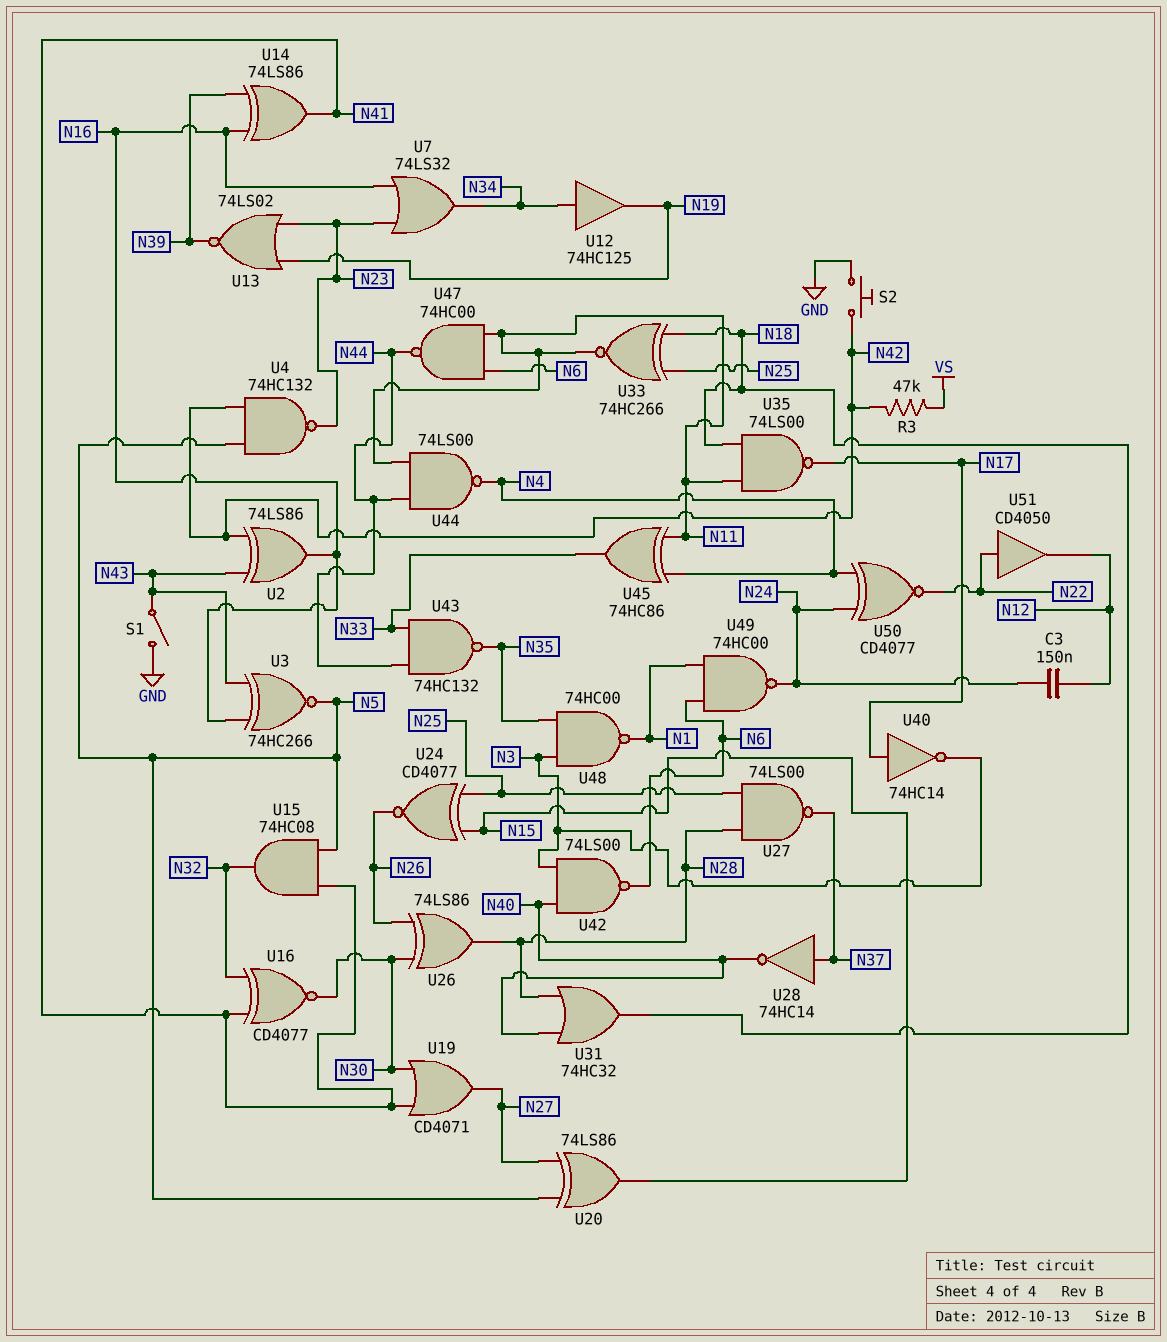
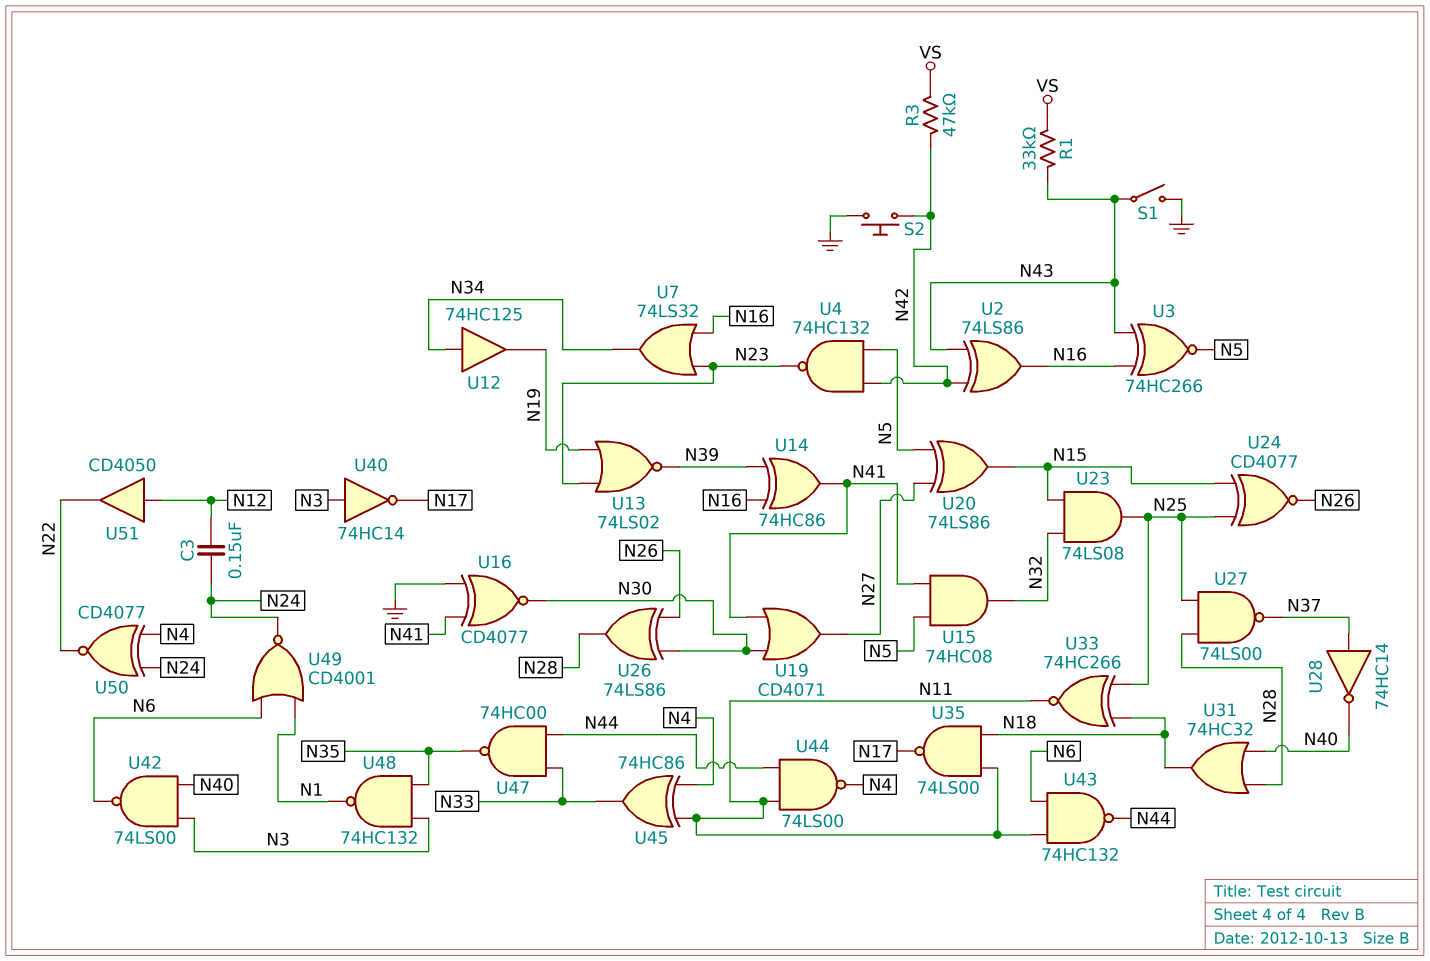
R1: none -> 33k (N43, VS)
U14: XOR 74LS86 (in N16, in N39, out N41) -> XOR 74HC86 (in N16, in N39, out N41)
U16: XNOR CD4077 (in N32, in N41, out N30) -> XNOR CD4077 (in GND, in N41, out N30)
U23: none -> AND 74LS08 (in N15, in N32, out N25)
U40: NOT 74HC14 (in N17, out N3) -> NOT 74HC14 (in N3, out N17)
U43: NAND 74HC132 (in N33, in N44, out N35) -> NAND 74HC132 (in N6, in N11, out N44)
U47: NAND 74HC00 (in N6, in N11, out N44) -> NAND 74HC00 (in N33, in N44, out N35)
U48: NAND 74HC00 (in N3, in N35, out N1) -> NAND 74HC132 (in N3, in N35, out N1)
U49: NAND 74HC00 (in N1, in N6, out N24) -> NOR CD4001 (in N1, in N6, out N24)
U51: buffer CD4050 (in N22, out N12) -> buffer CD4050 (in N12, out N22)

